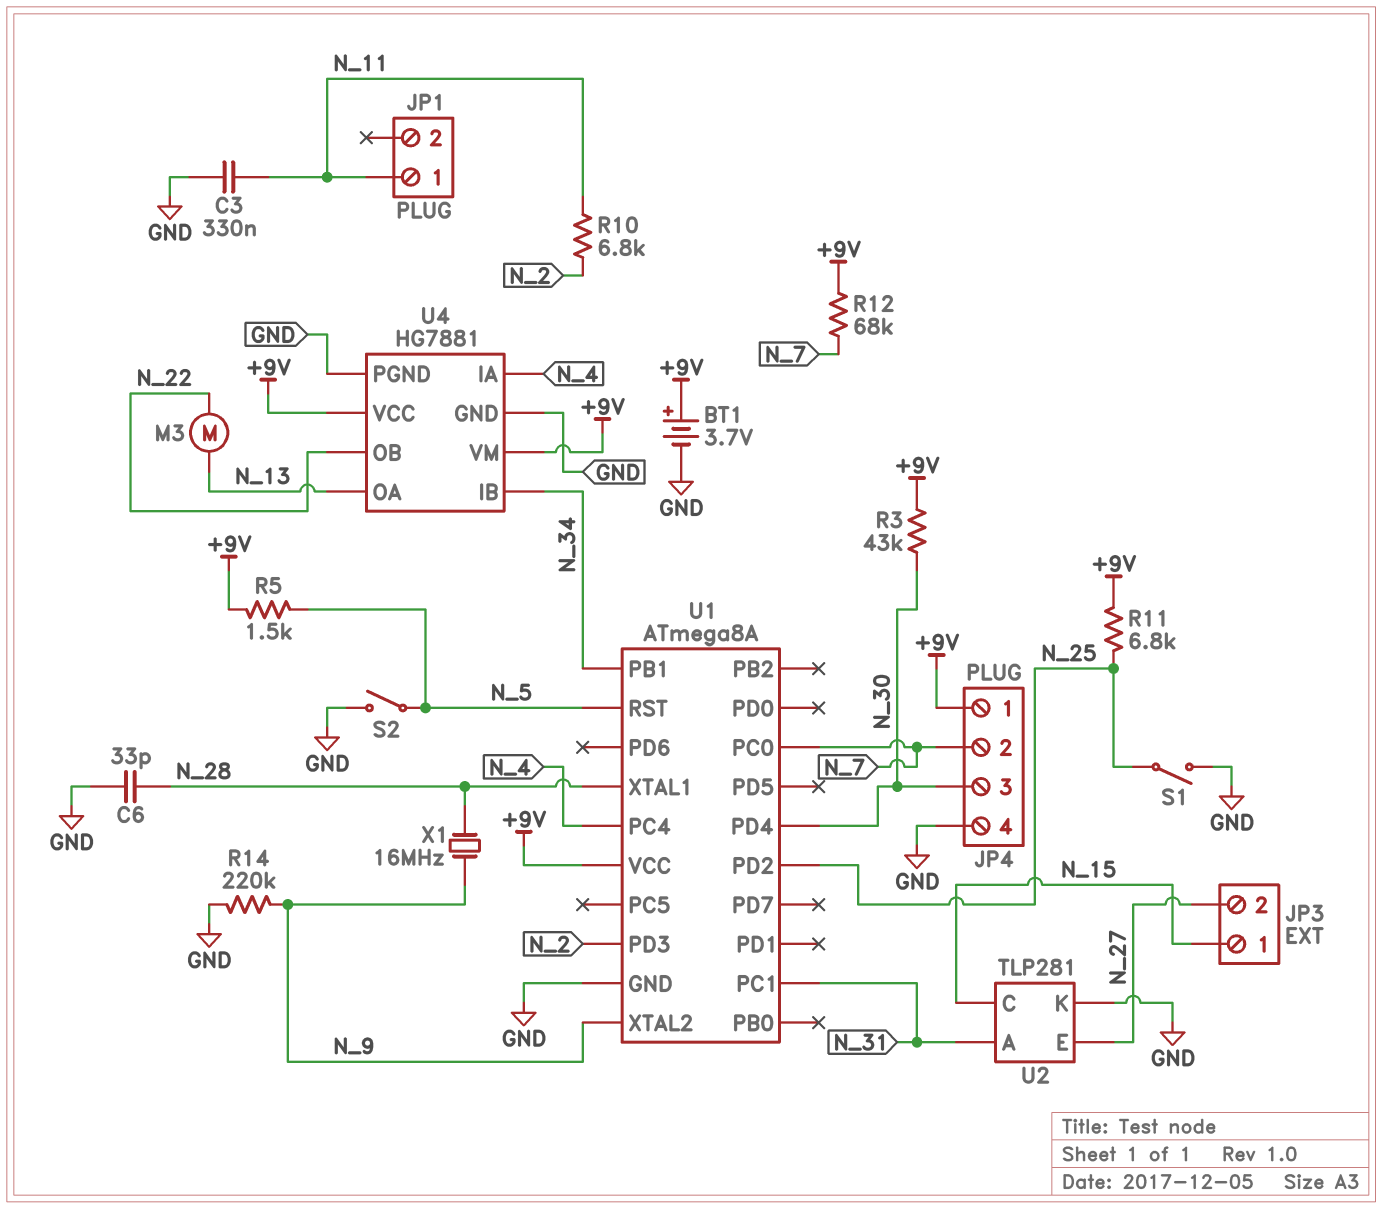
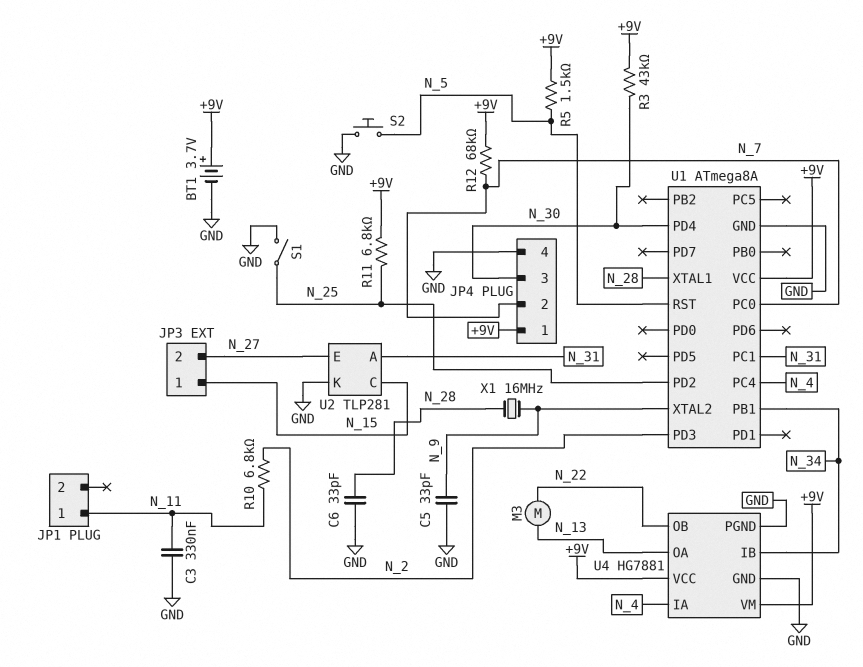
C5: none -> 33pF (GND, N_9)
R14: 220k (GND, N_9) -> none
S2: switch (GND, N_5) -> button (GND, N_5)

